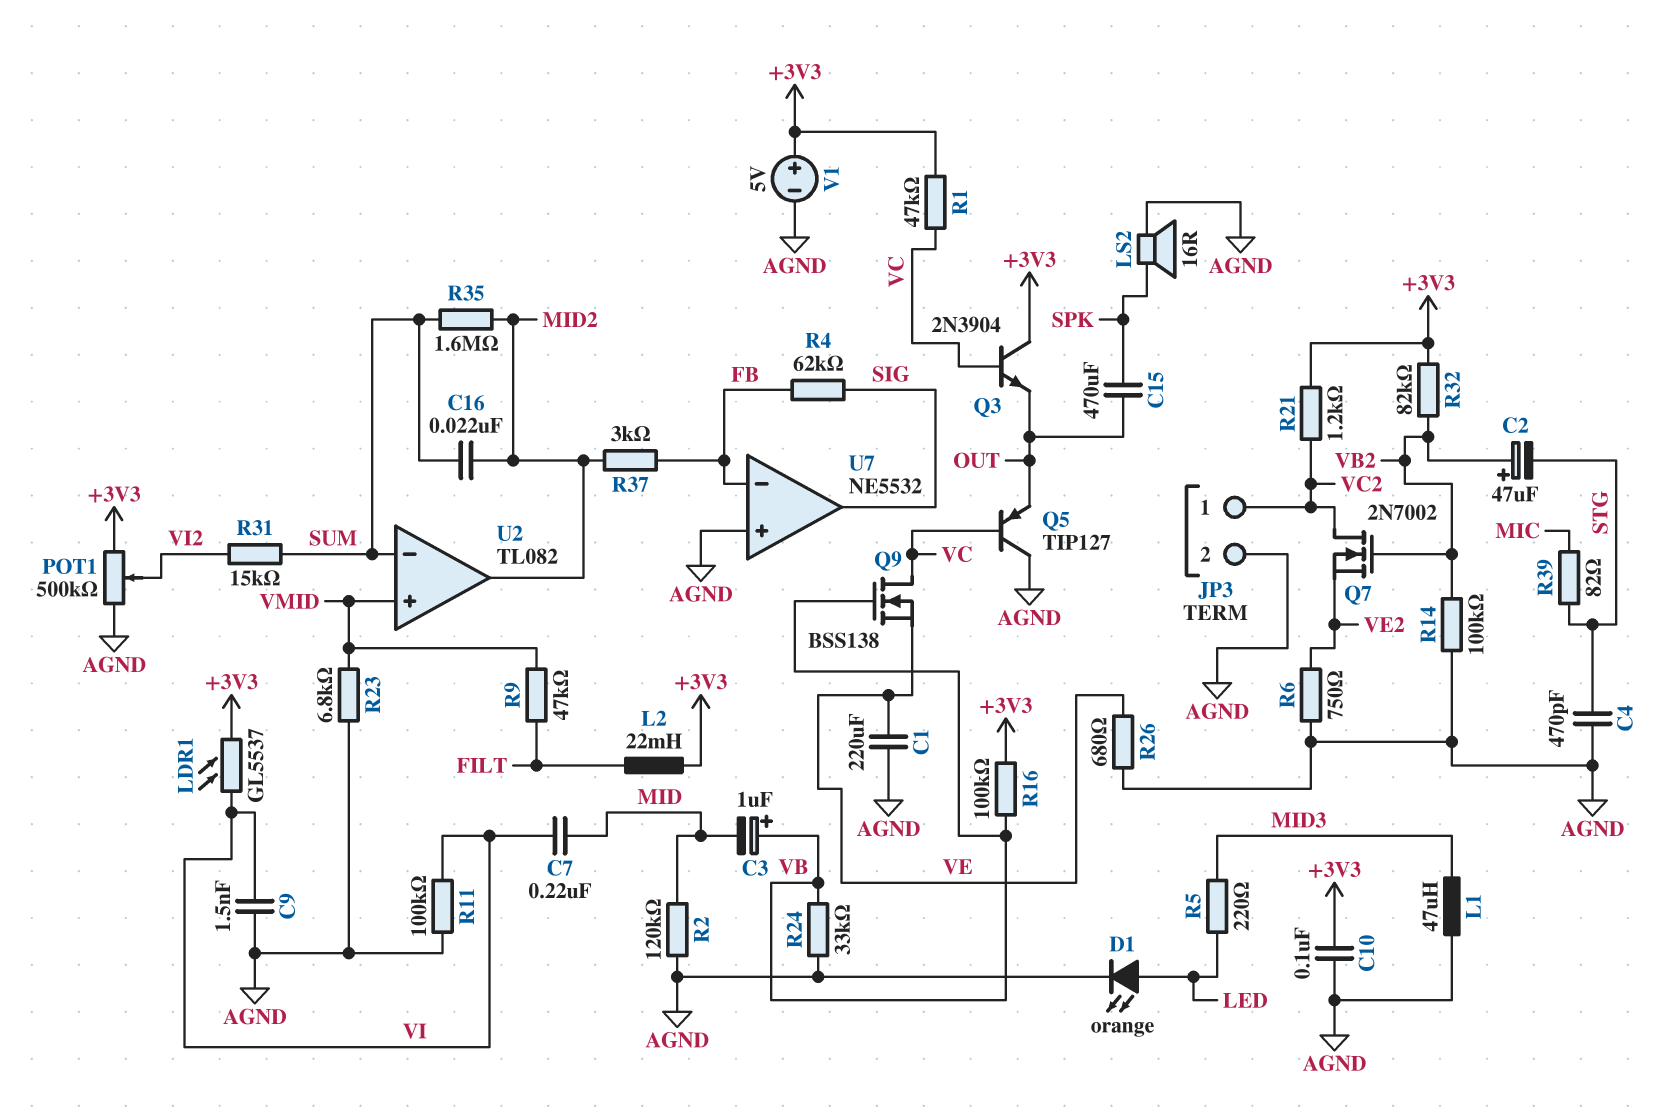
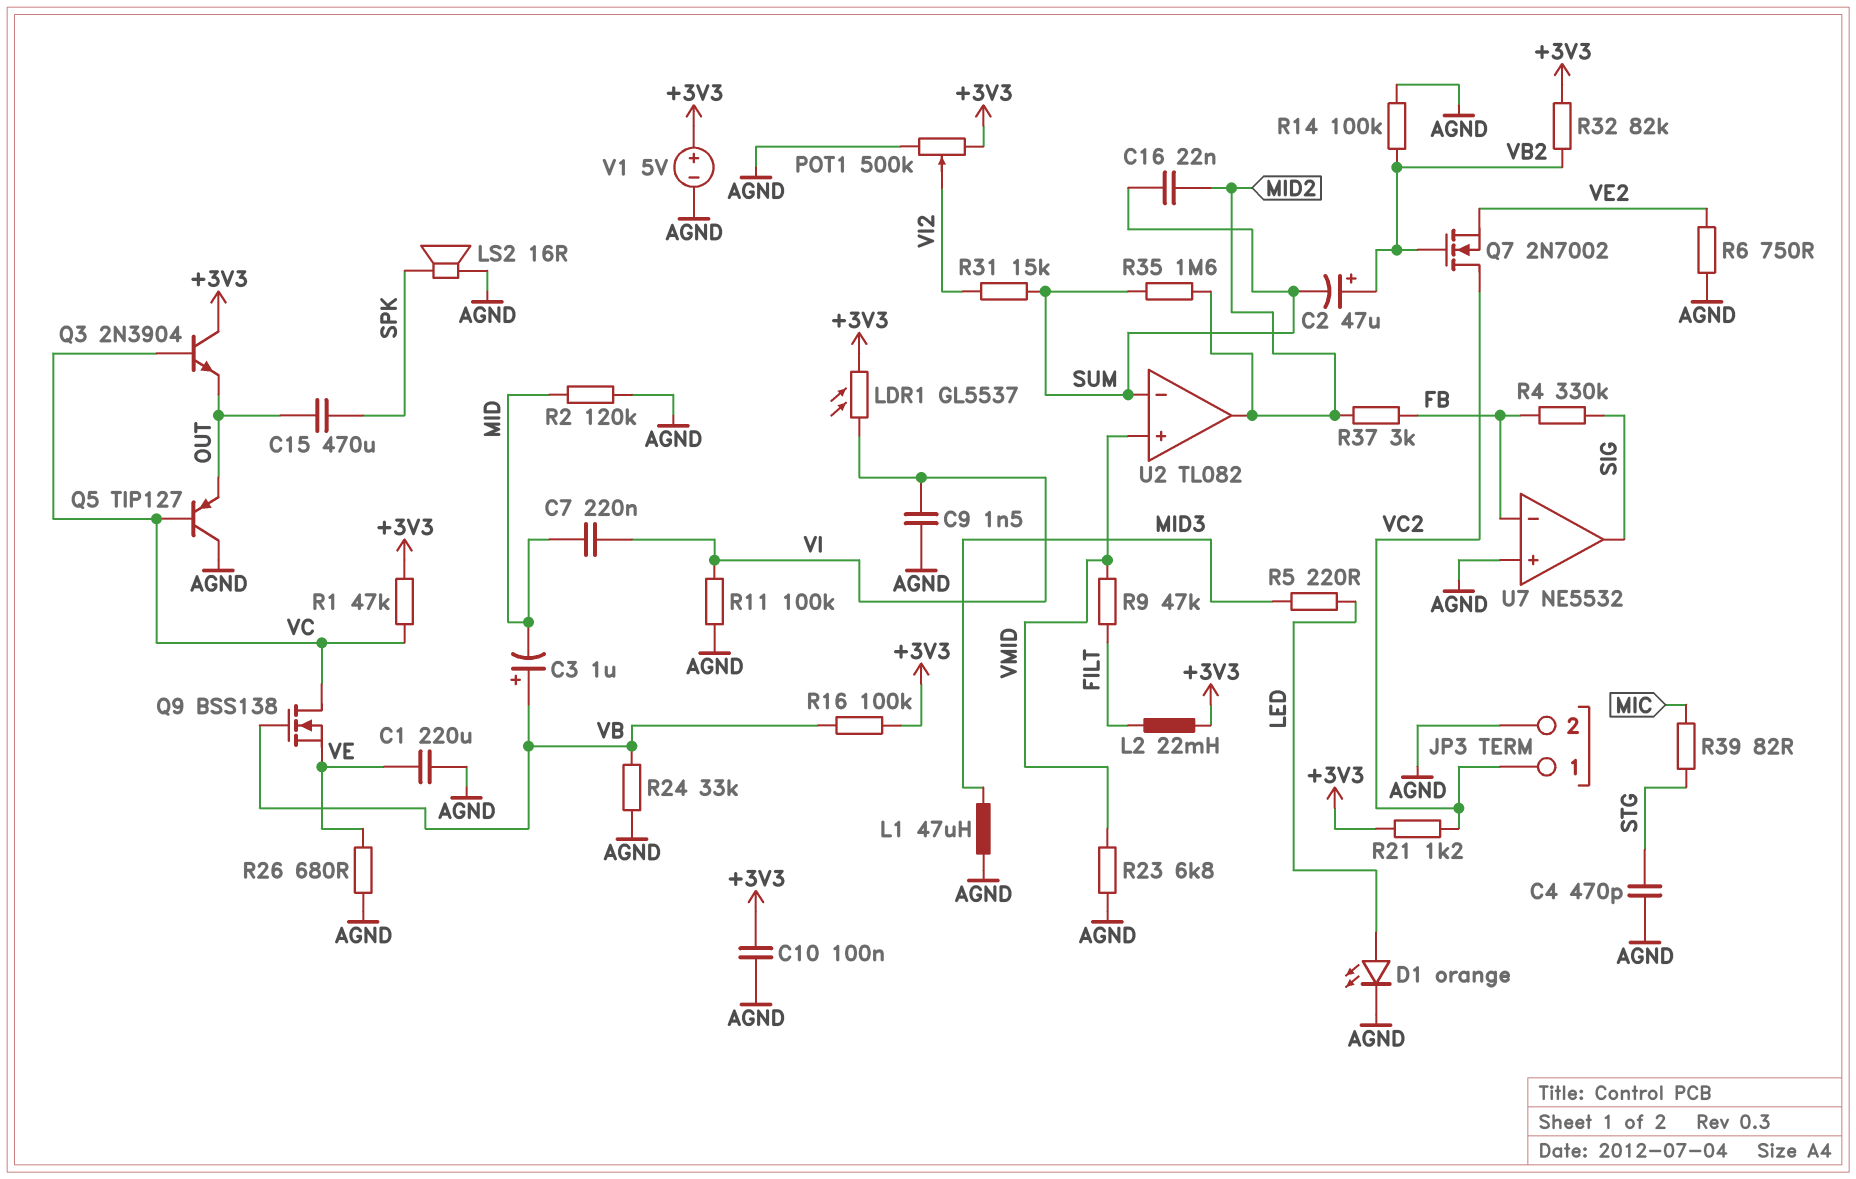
C2: 47uF (plus VB2, minus STG) -> 47uF (plus VB2, minus SUM)
R4: 62k (FB, SIG) -> 330k (FB, SIG)

